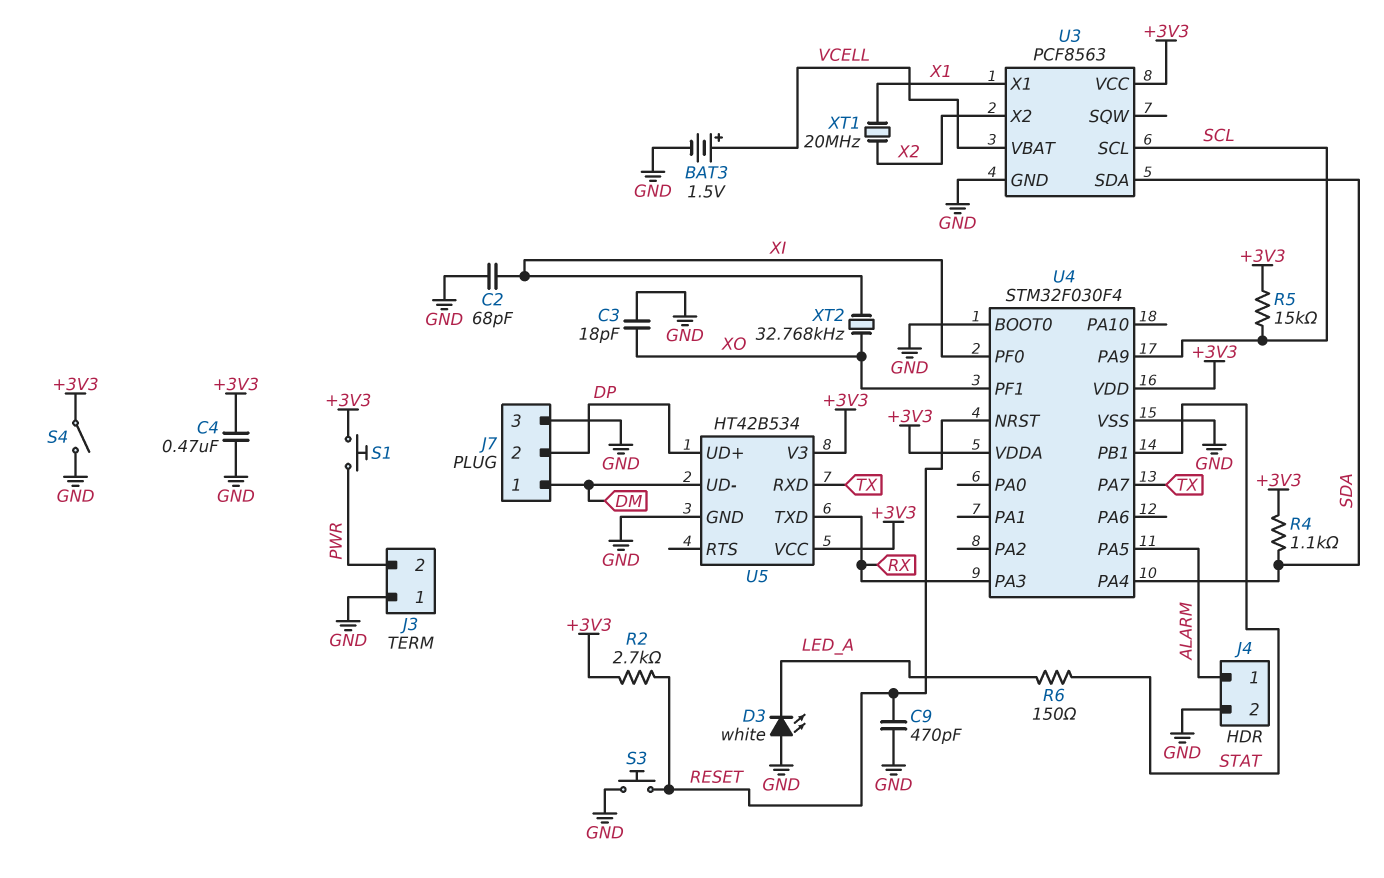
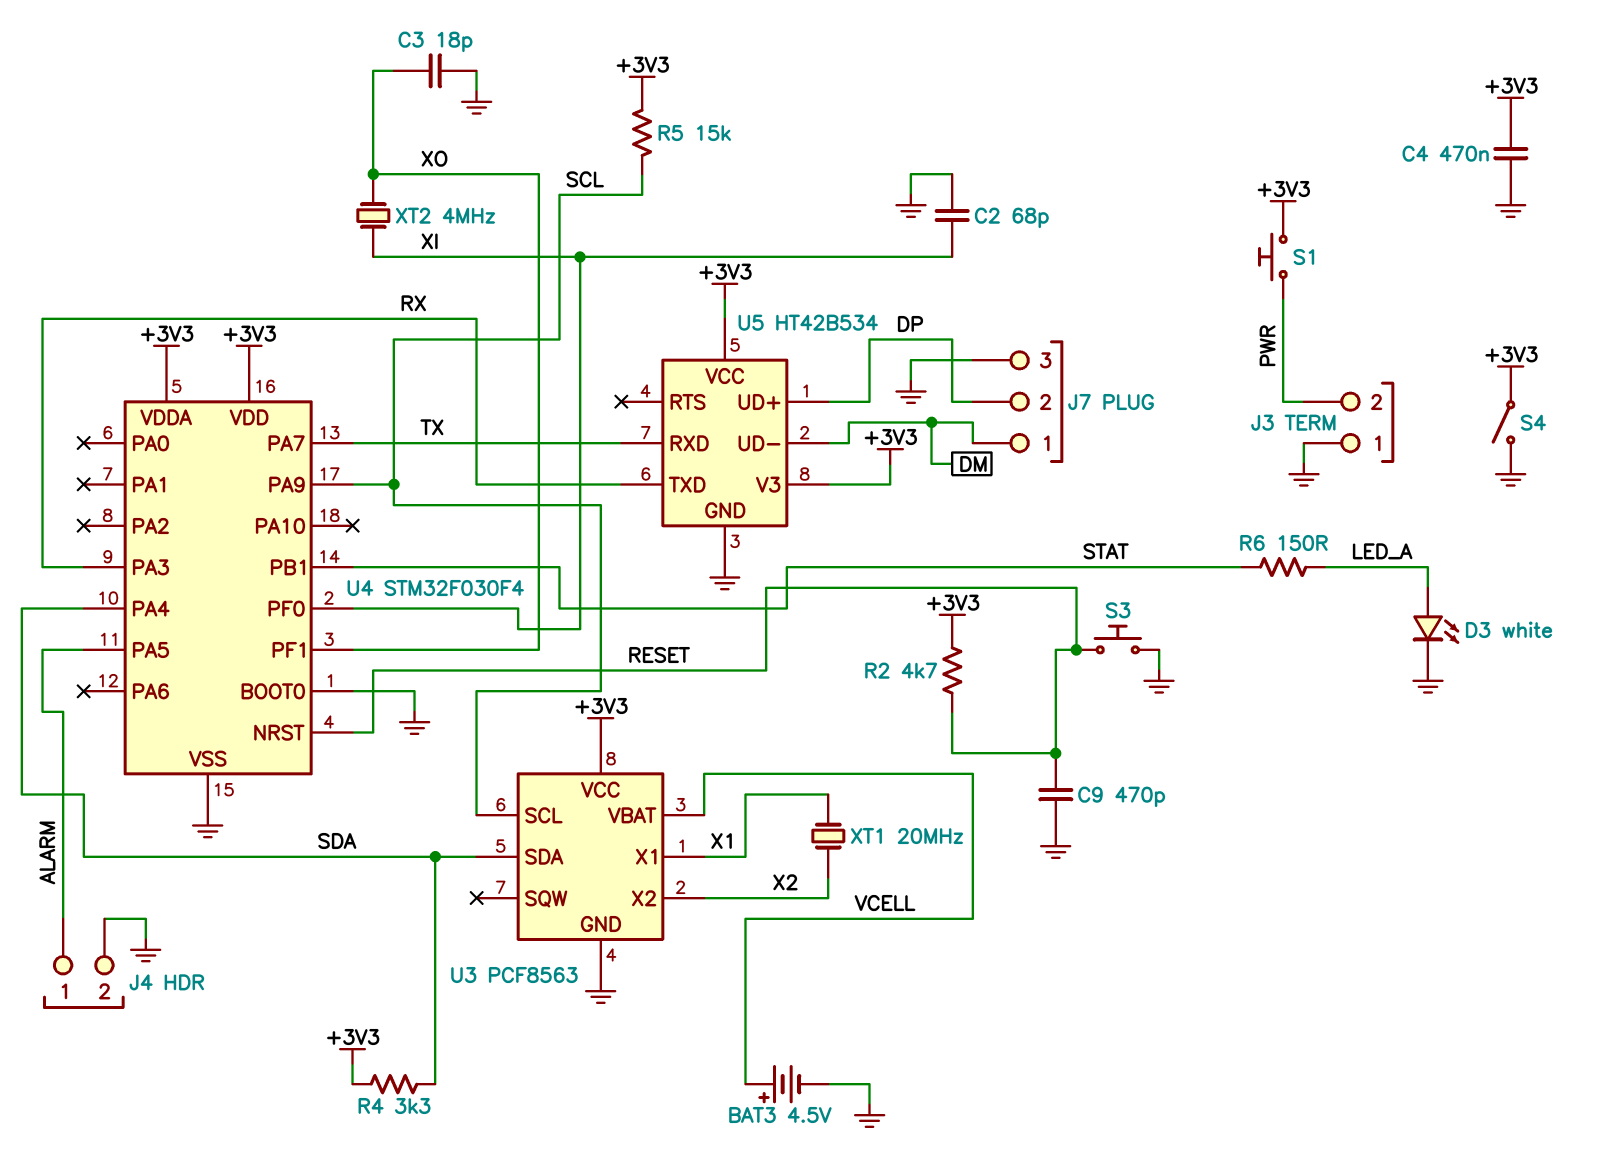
BAT3: 1.5V (plus VCELL, minus GND) -> 4.5V (plus VCELL, minus GND)
D3: LED white (A GND, K LED_A) -> LED white (A LED_A, K GND)
R2: 2.7k (+3V3, RESET) -> 4.7k (+3V3, RESET)
R4: 1.1k (+3V3, SDA) -> 3.3k (+3V3, SDA)
XT2: 32.768kHz (XI, XO) -> 4MHz (XI, XO)

